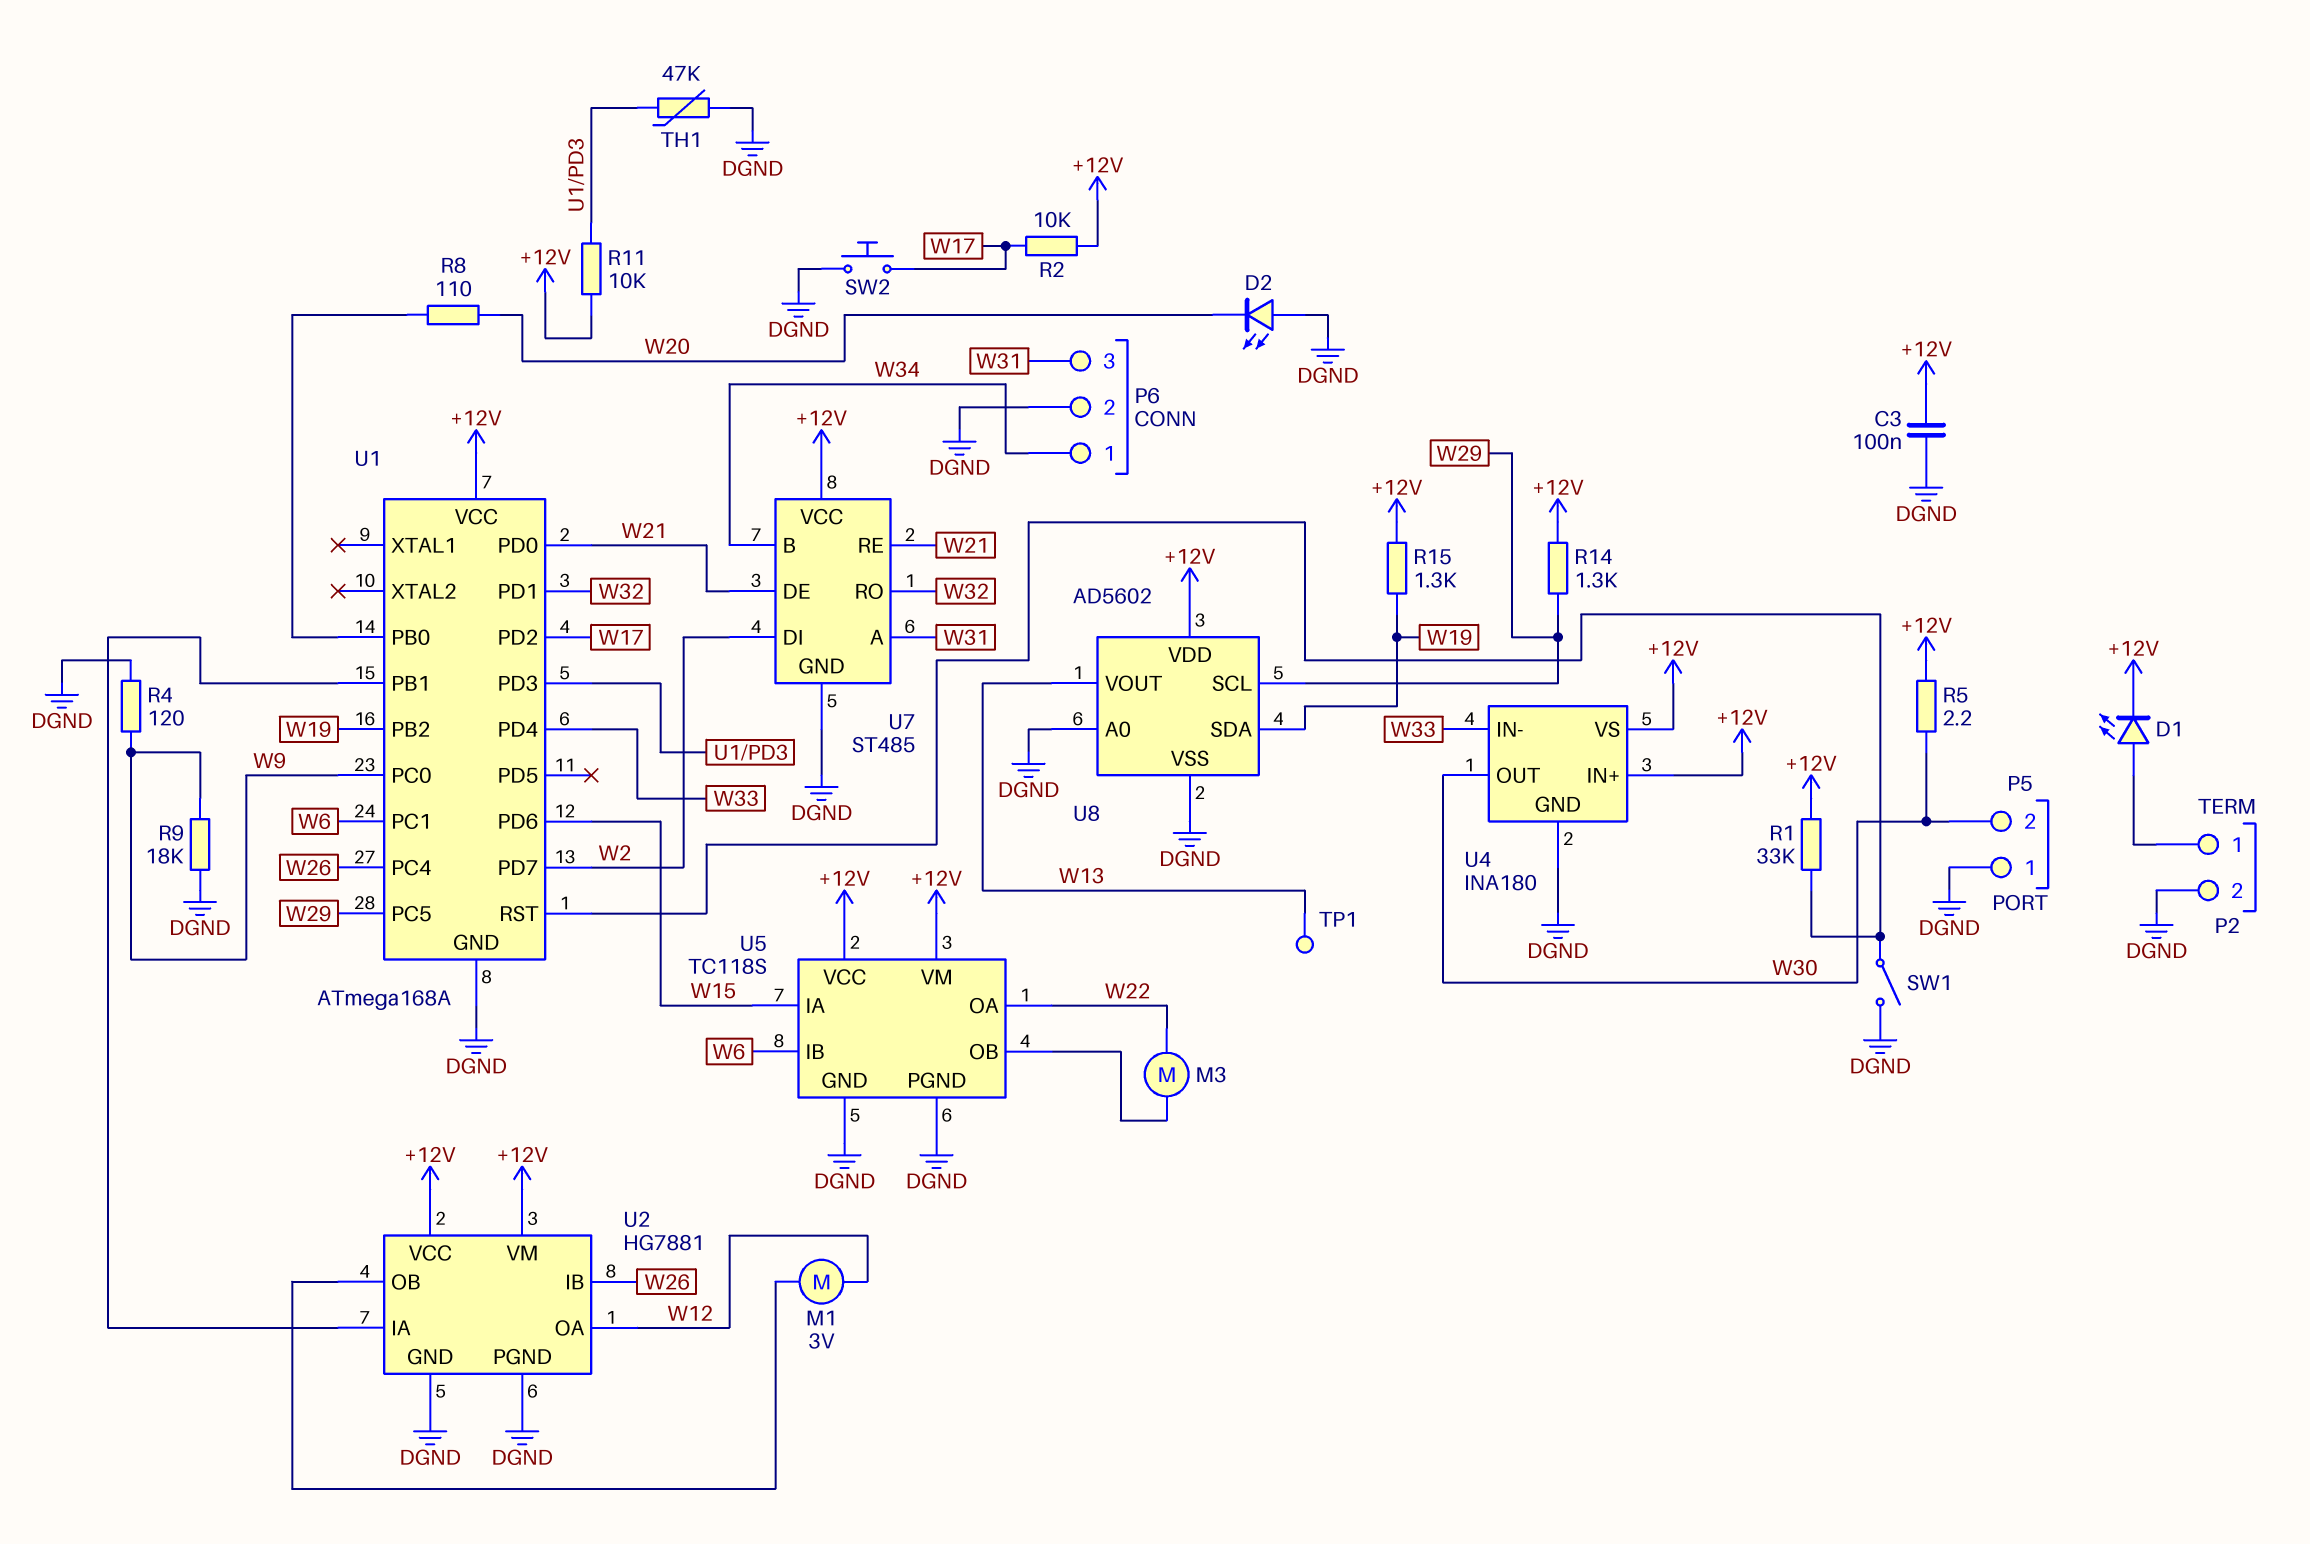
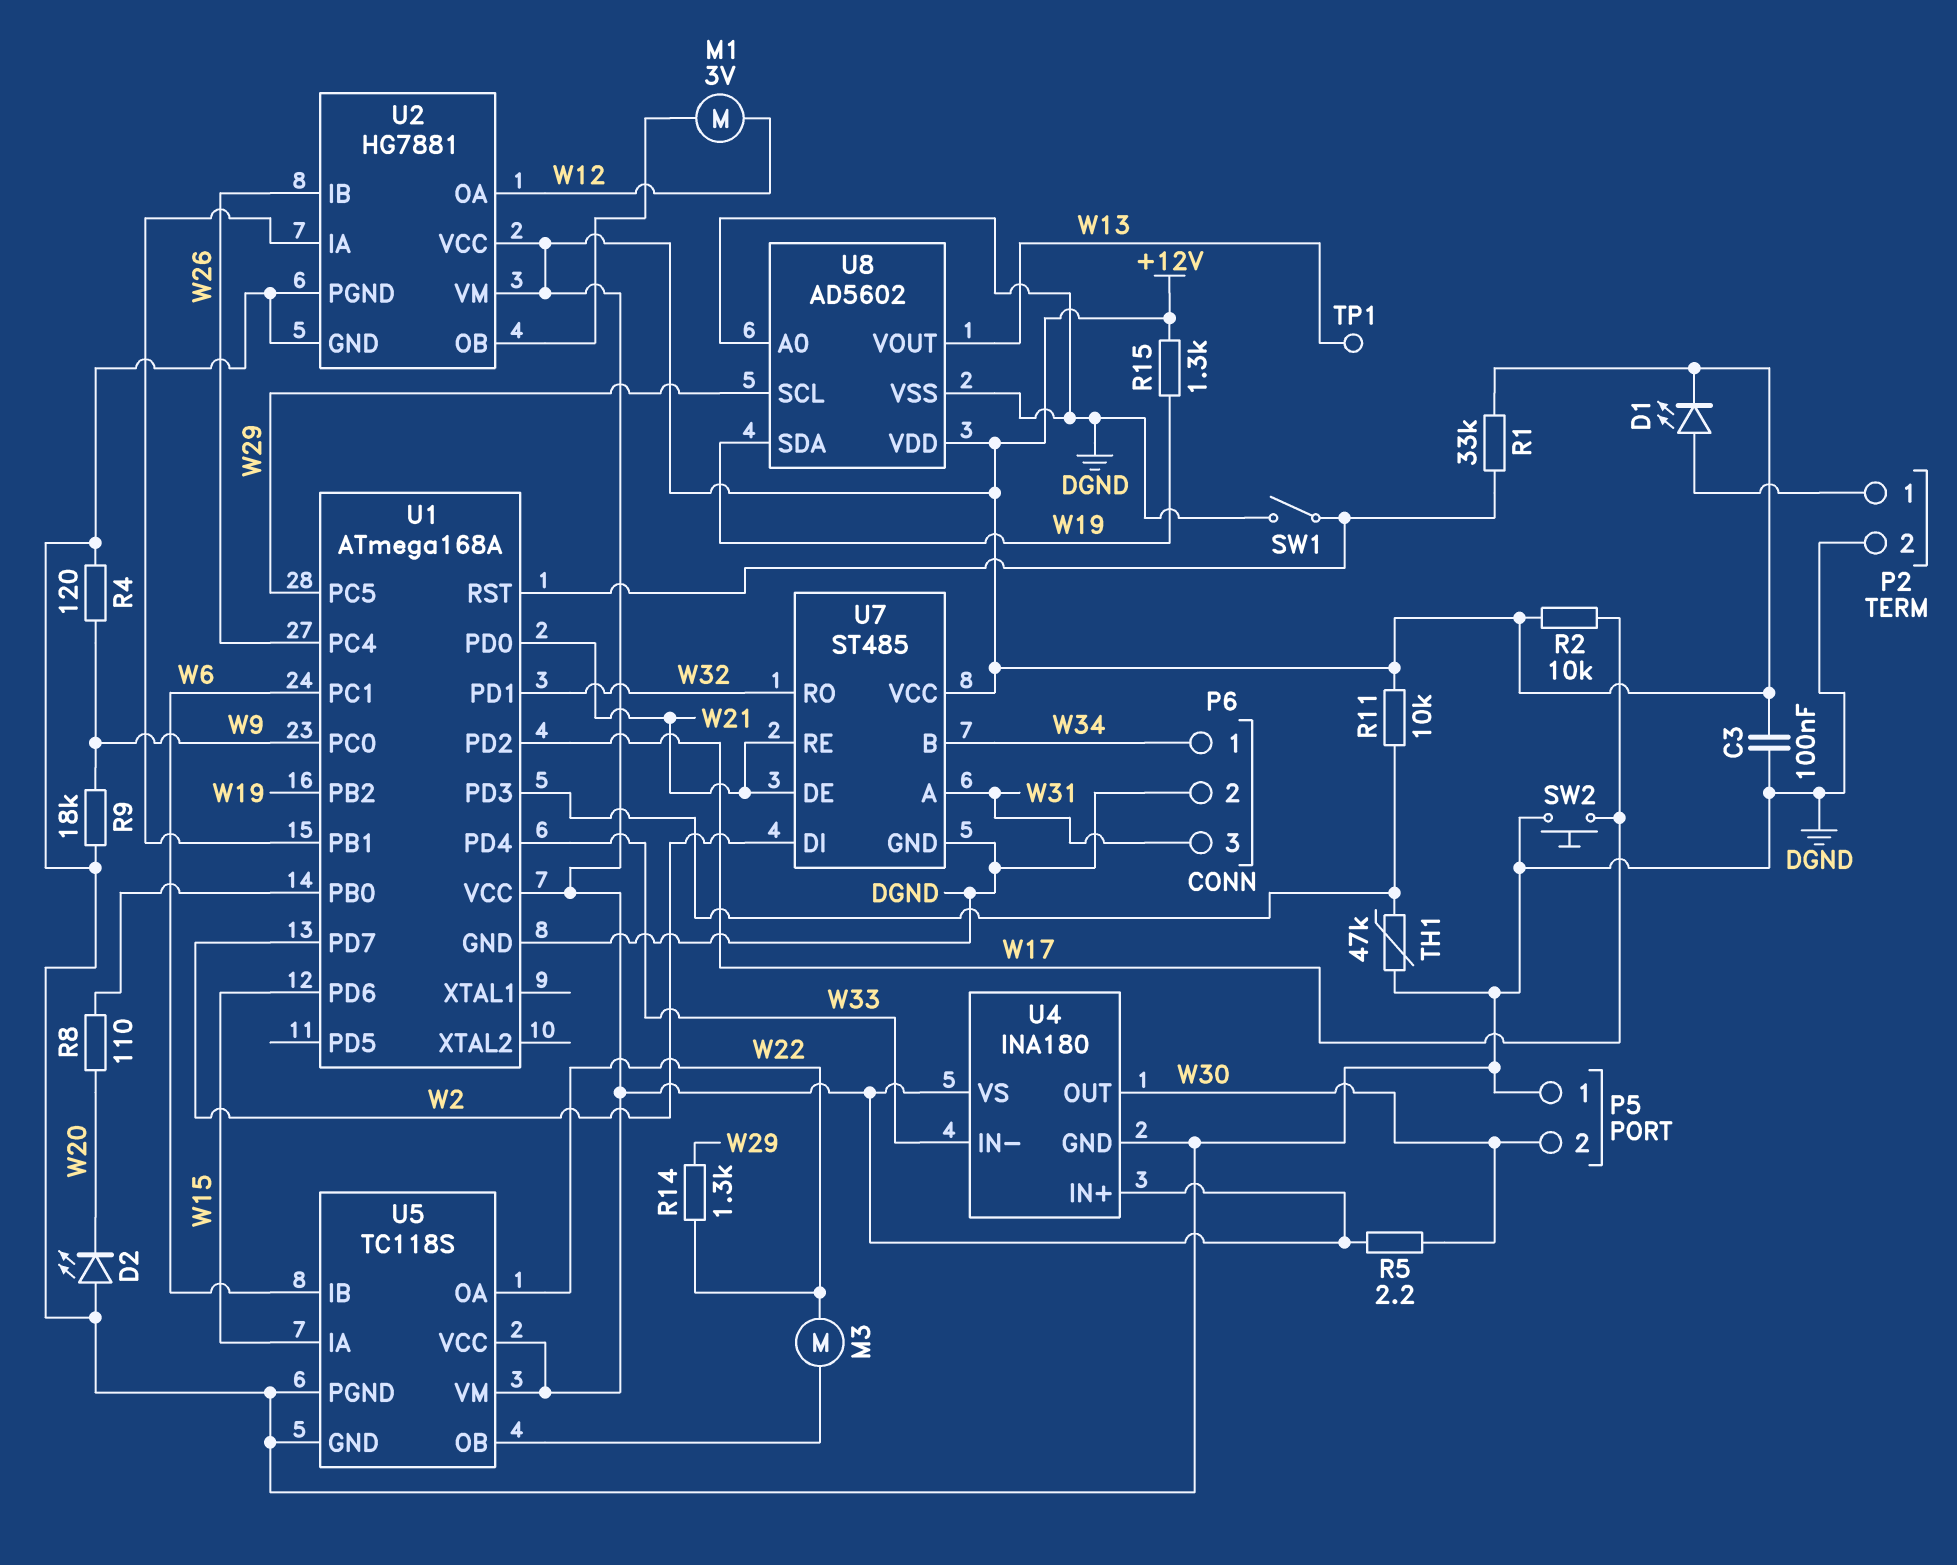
R14: 1.3k (+12V, W29) -> 1.3k (W22, W29)

